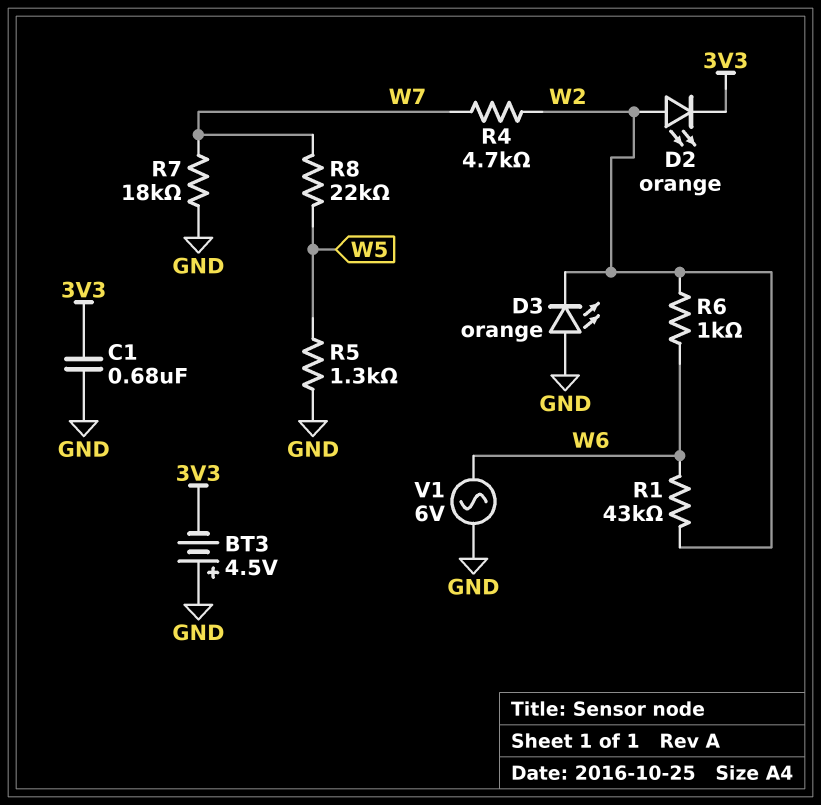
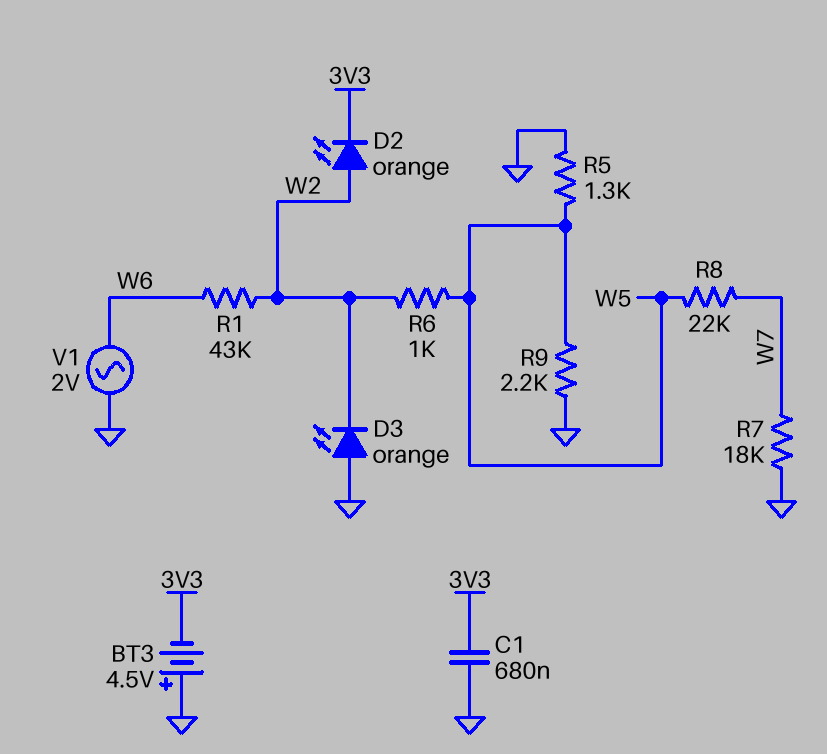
R4: 4.7k (W2, W7) -> none
R6: 1k (W2, W6) -> 1k (W2, W5)
R9: none -> 2.2k (GND, W5)
V1: AC 6V (GND, W6) -> AC 2V (GND, W6)

